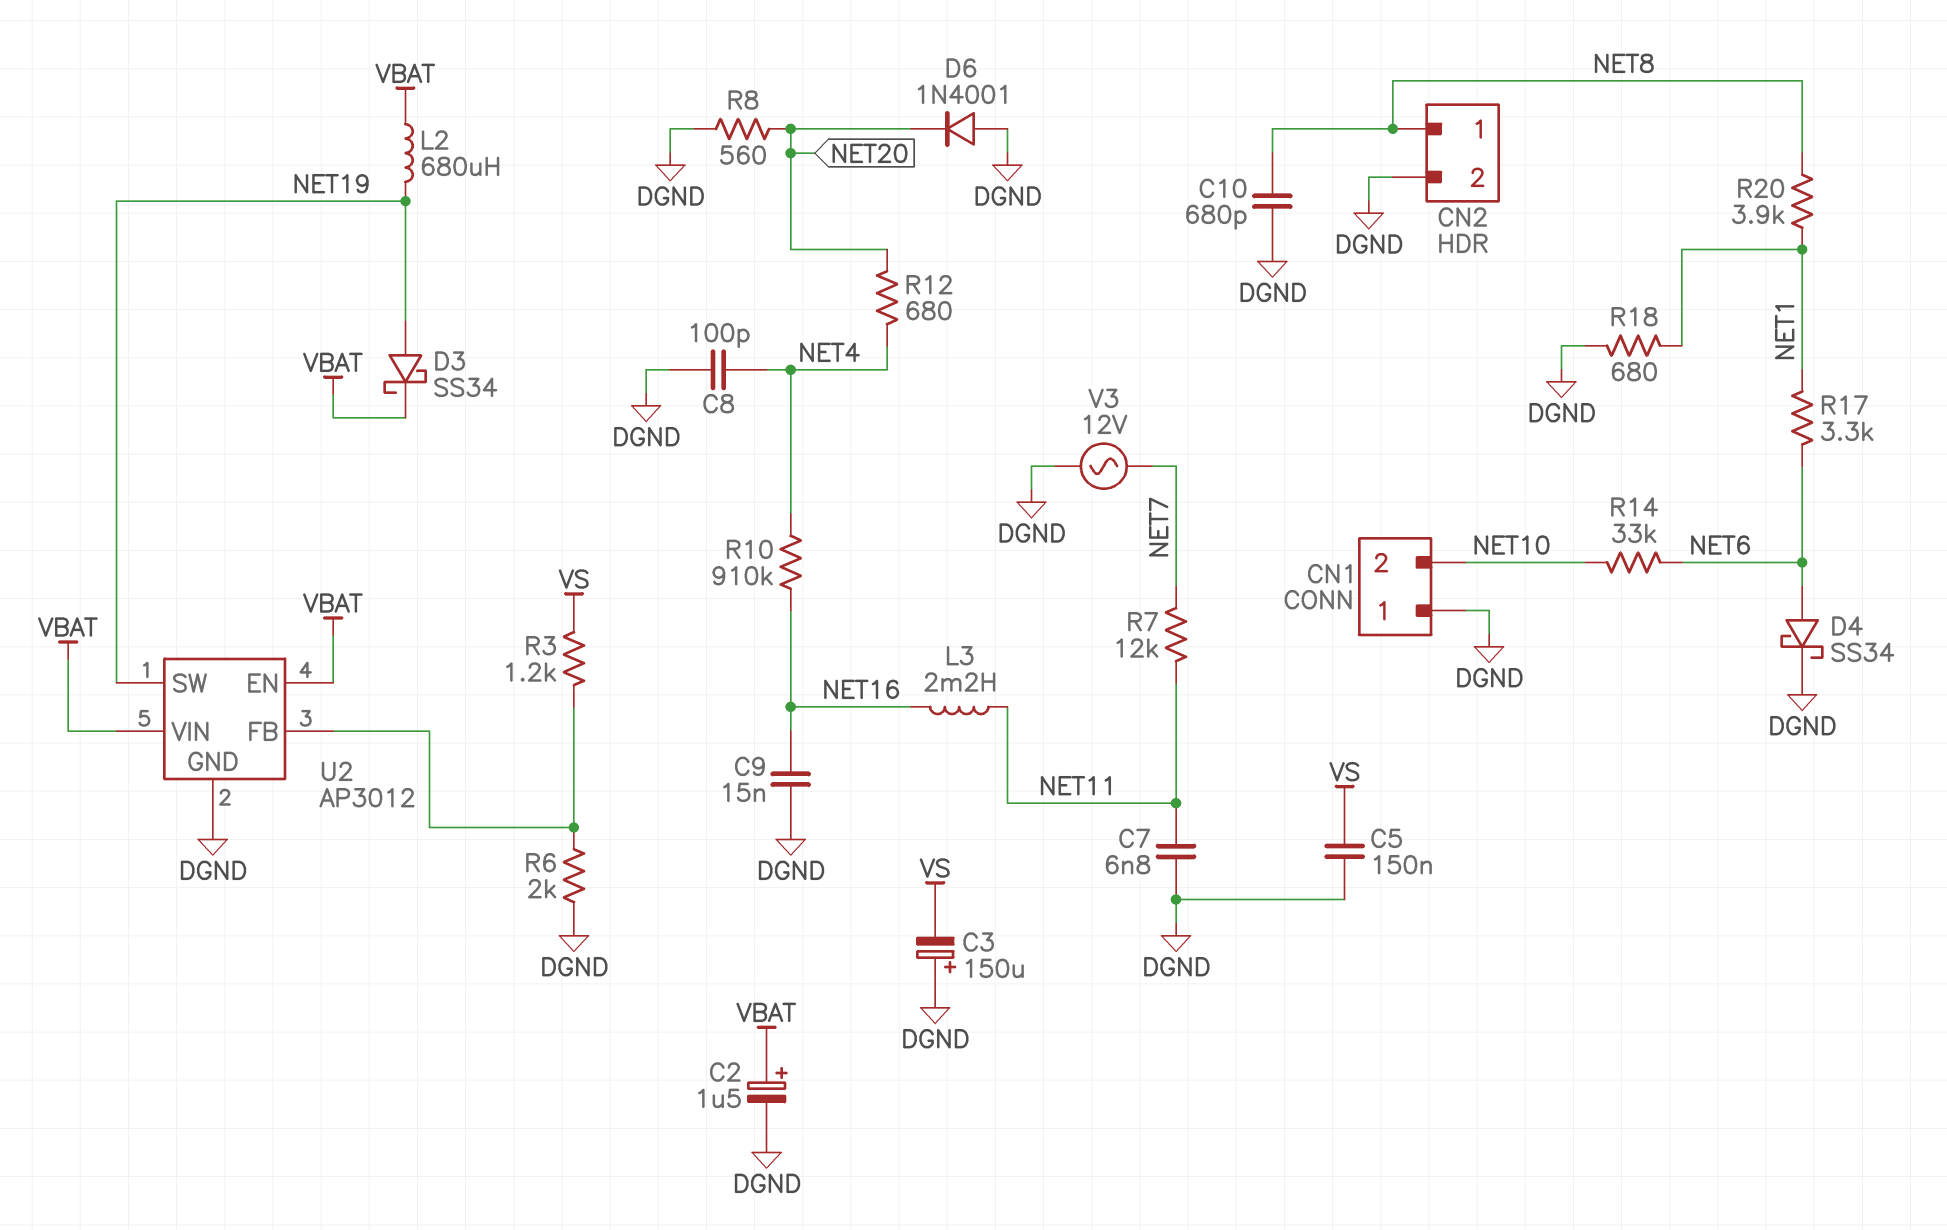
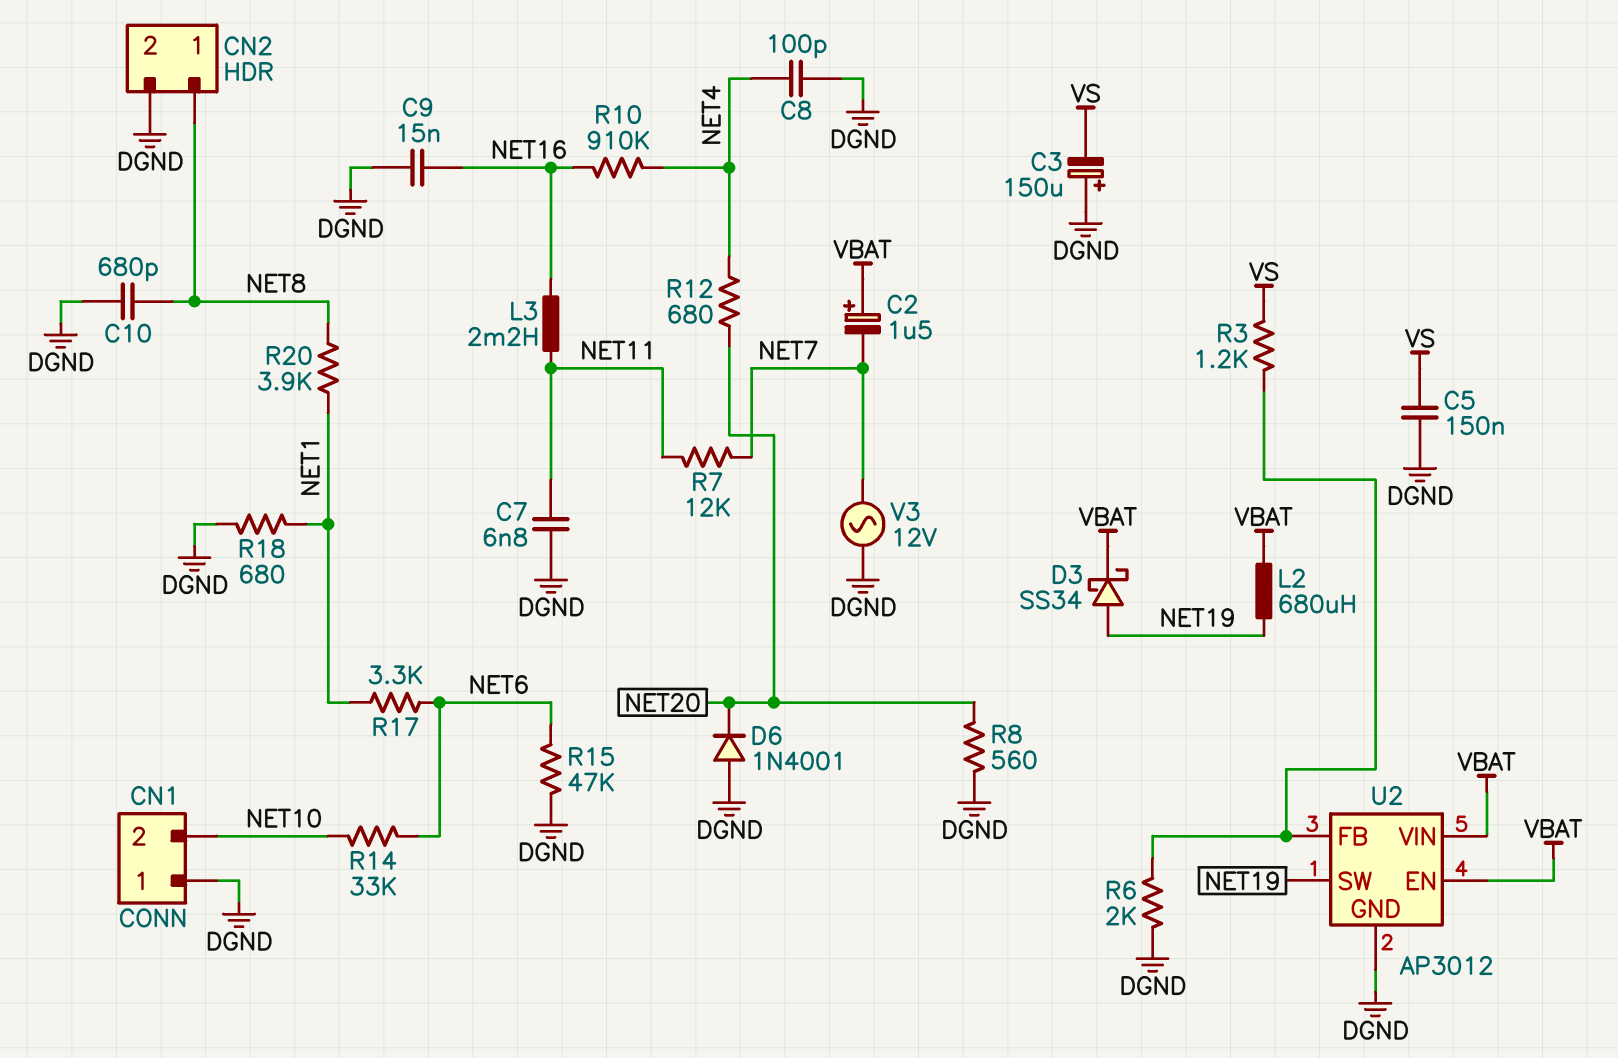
C2: 1.5uF (plus VBAT, minus DGND) -> 1.5uF (plus VBAT, minus NET7)
D4: schottky SS34 (A NET6, K DGND) -> none
R15: none -> 47k (DGND, NET6)

